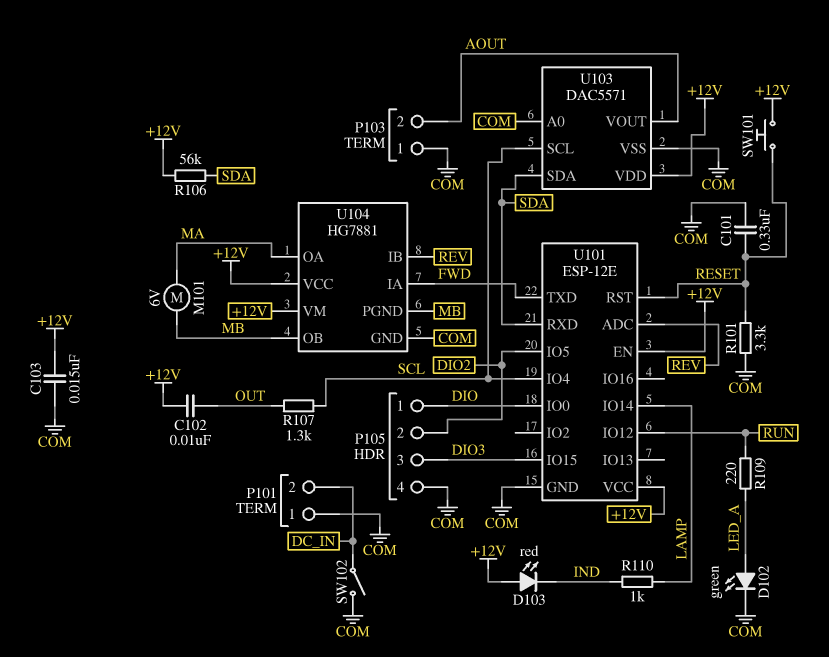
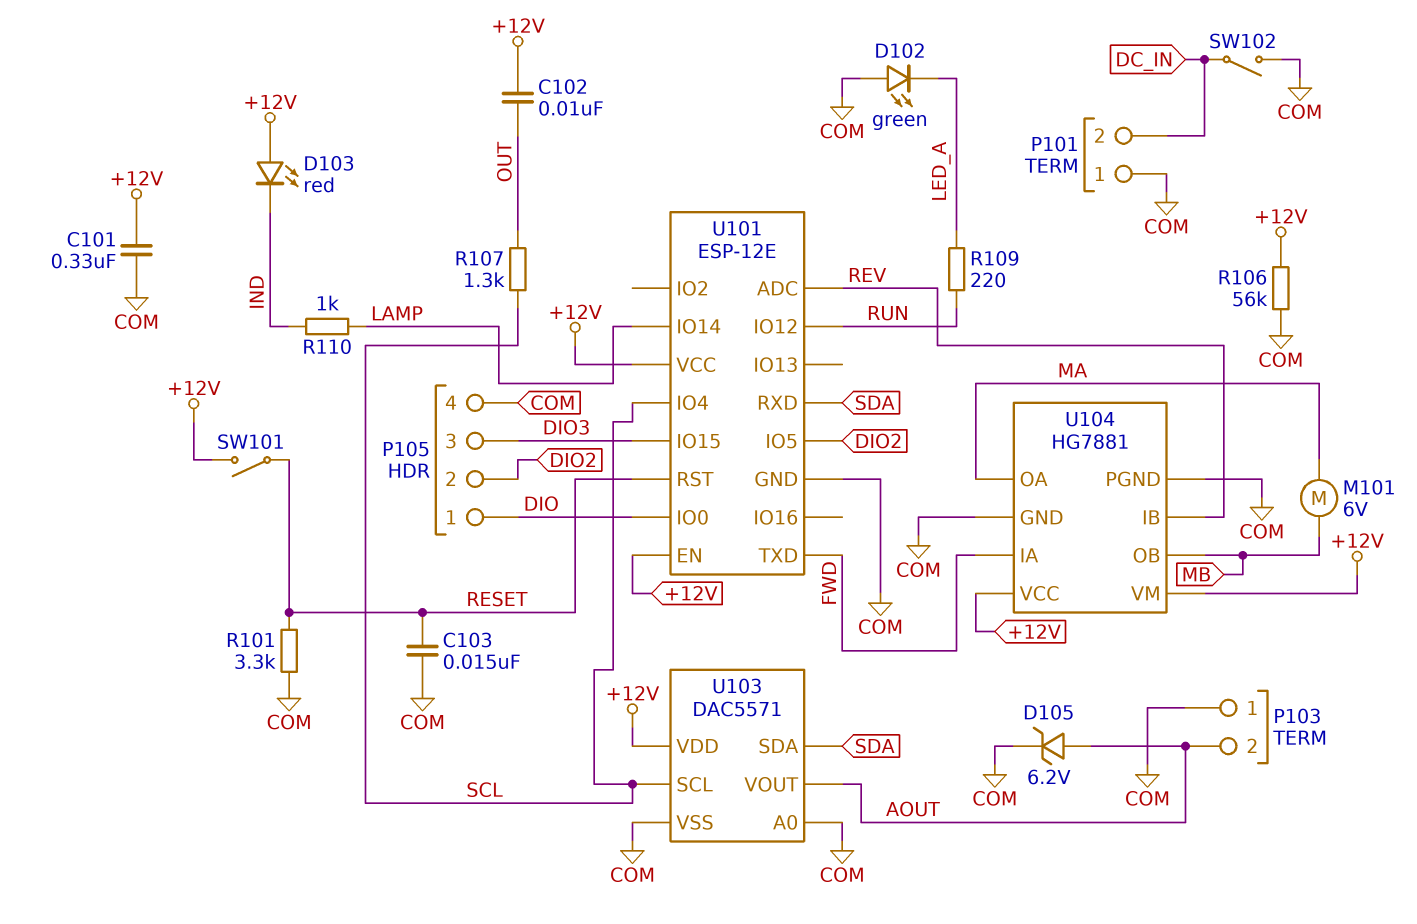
C101: 330nF (COM, RESET) -> 330nF (+12V, COM)
C103: 15nF (+12V, COM) -> 15nF (COM, RESET)
D102: LED green (A LED_A, K COM) -> LED green (A COM, K LED_A)
D105: none -> zener 6.2V (A AOUT, K COM)
R106: 56k (+12V, SDA) -> 56k (+12V, COM)
SW101: button (+12V, RESET) -> switch (+12V, RESET)
U104 pin PGND: MB -> COM

